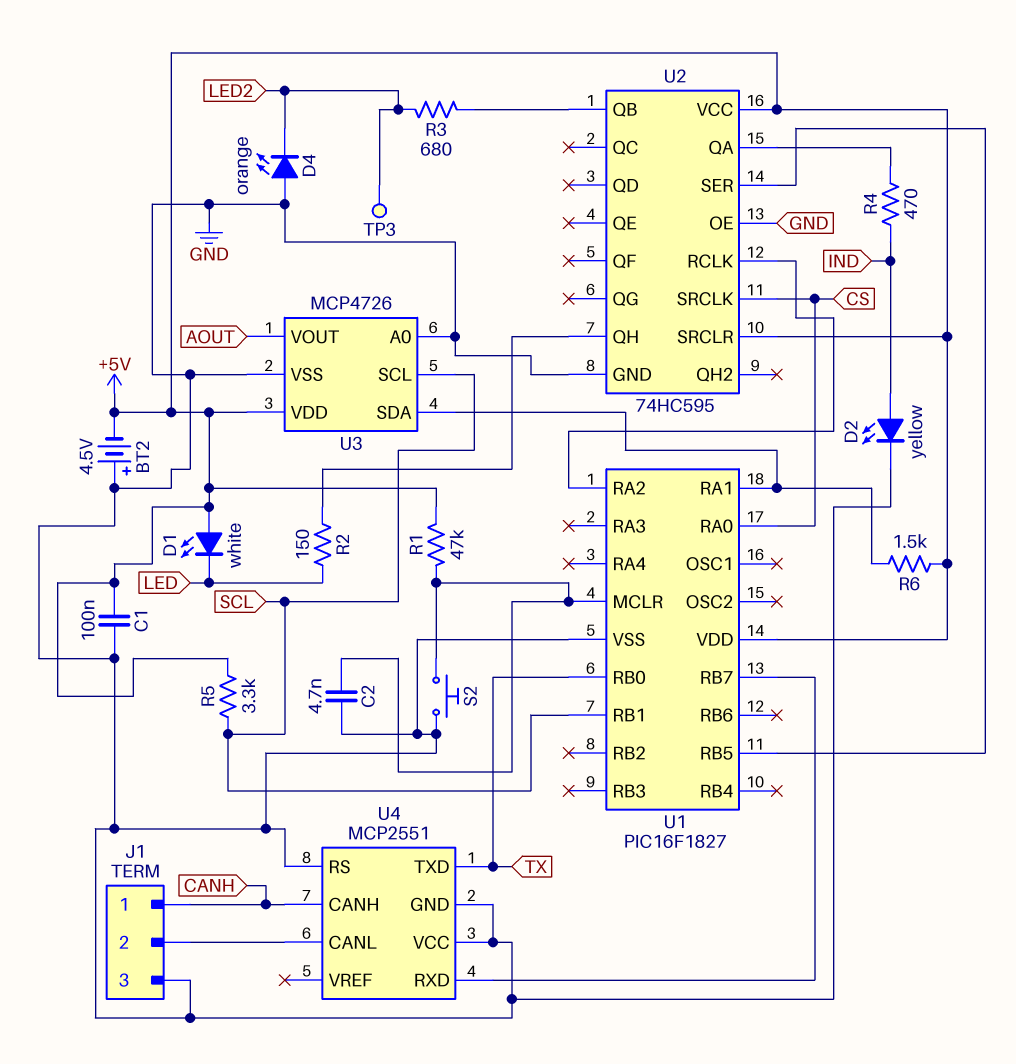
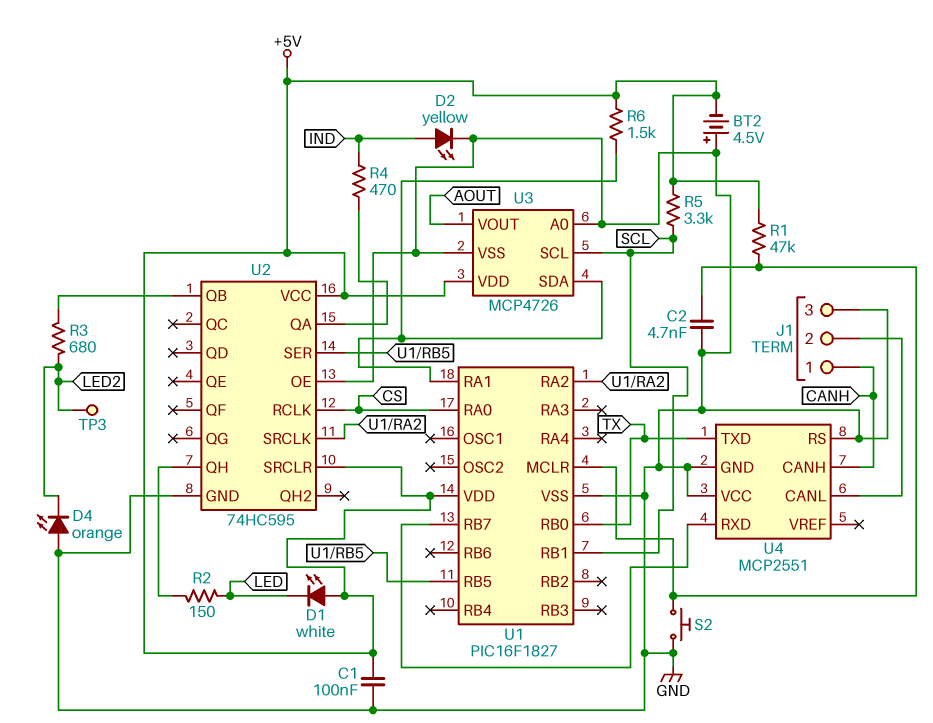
U2 pin RCLK: U1/RA2 -> CS
U2 pin SRCLK: CS -> U1/RA2

